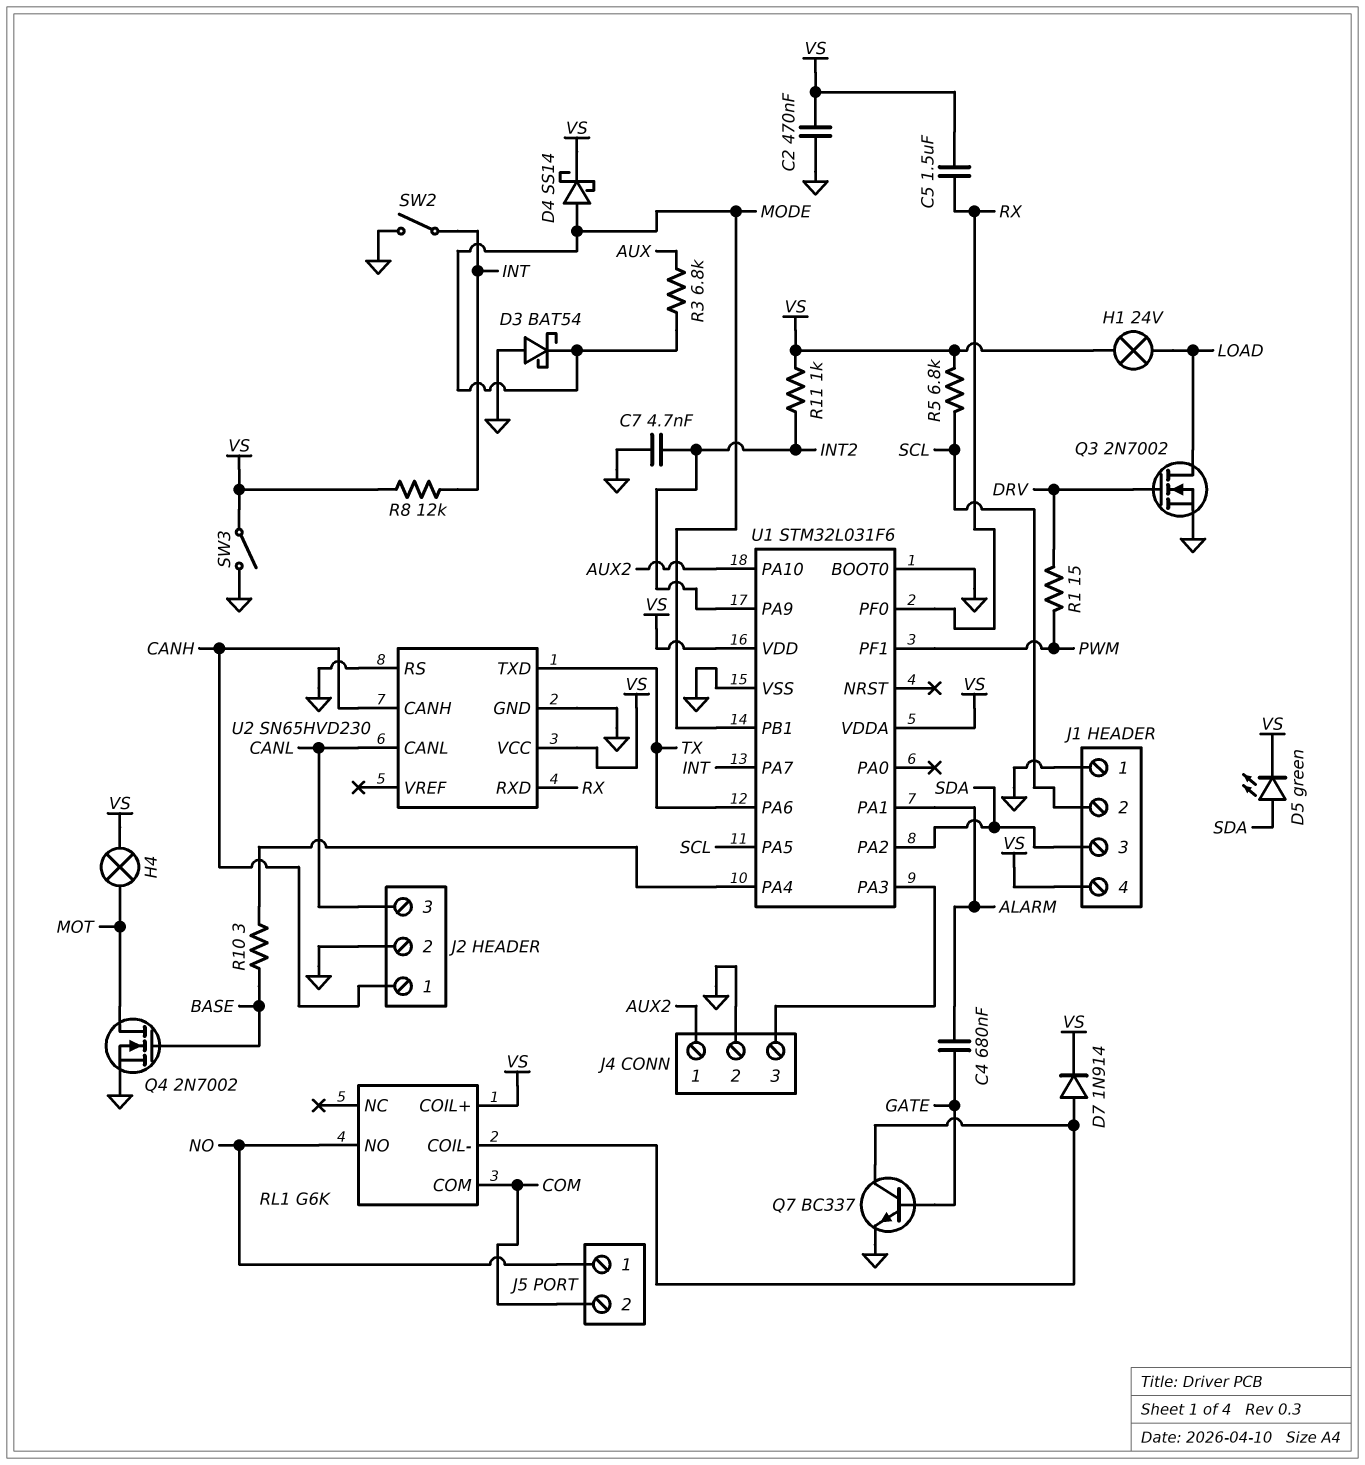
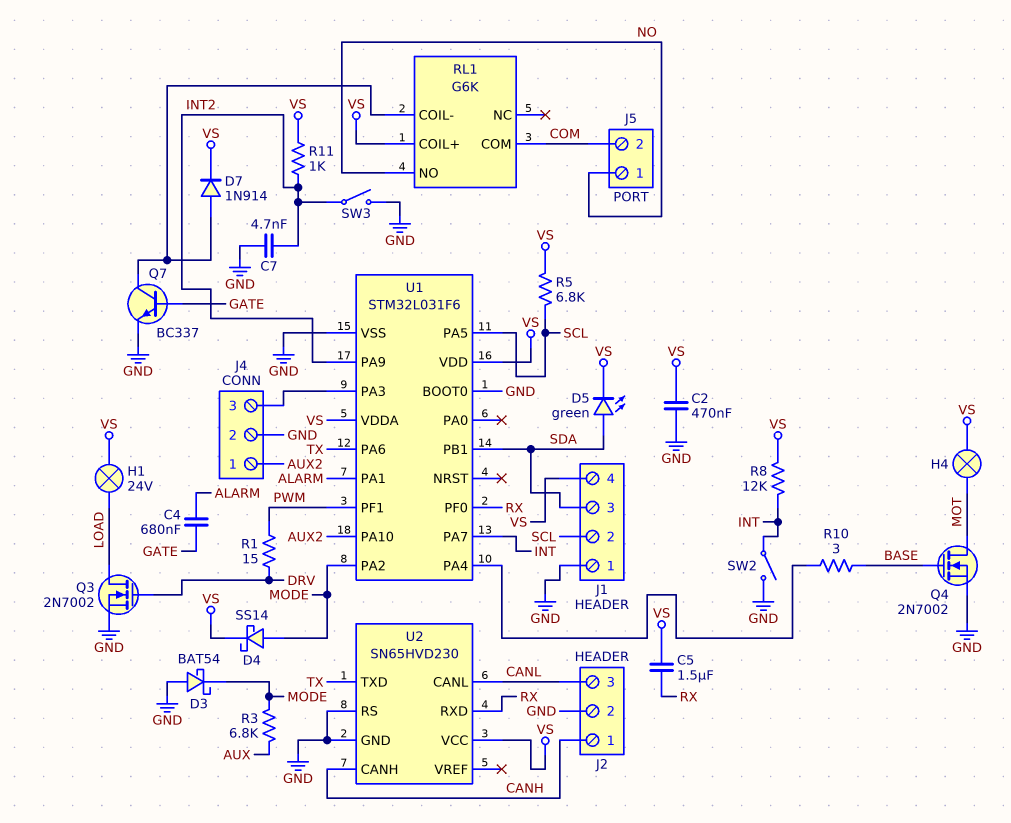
SW3: switch (GND, VS) -> switch (GND, INT2)
U1 pin PA2: SDA -> MODE
U1 pin PB1: MODE -> SDA

